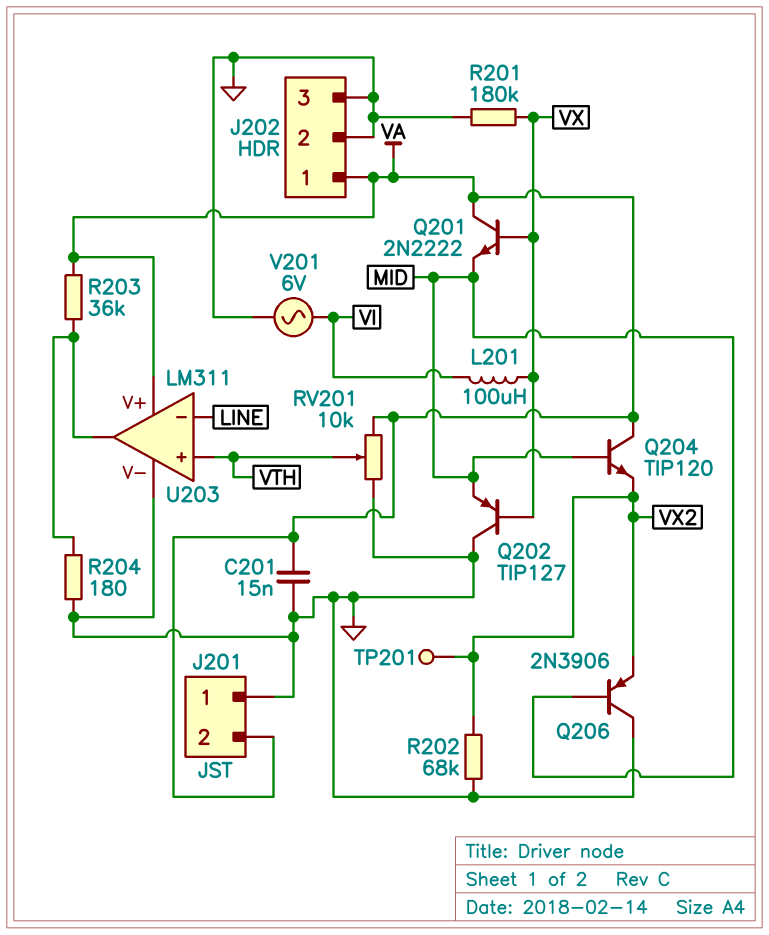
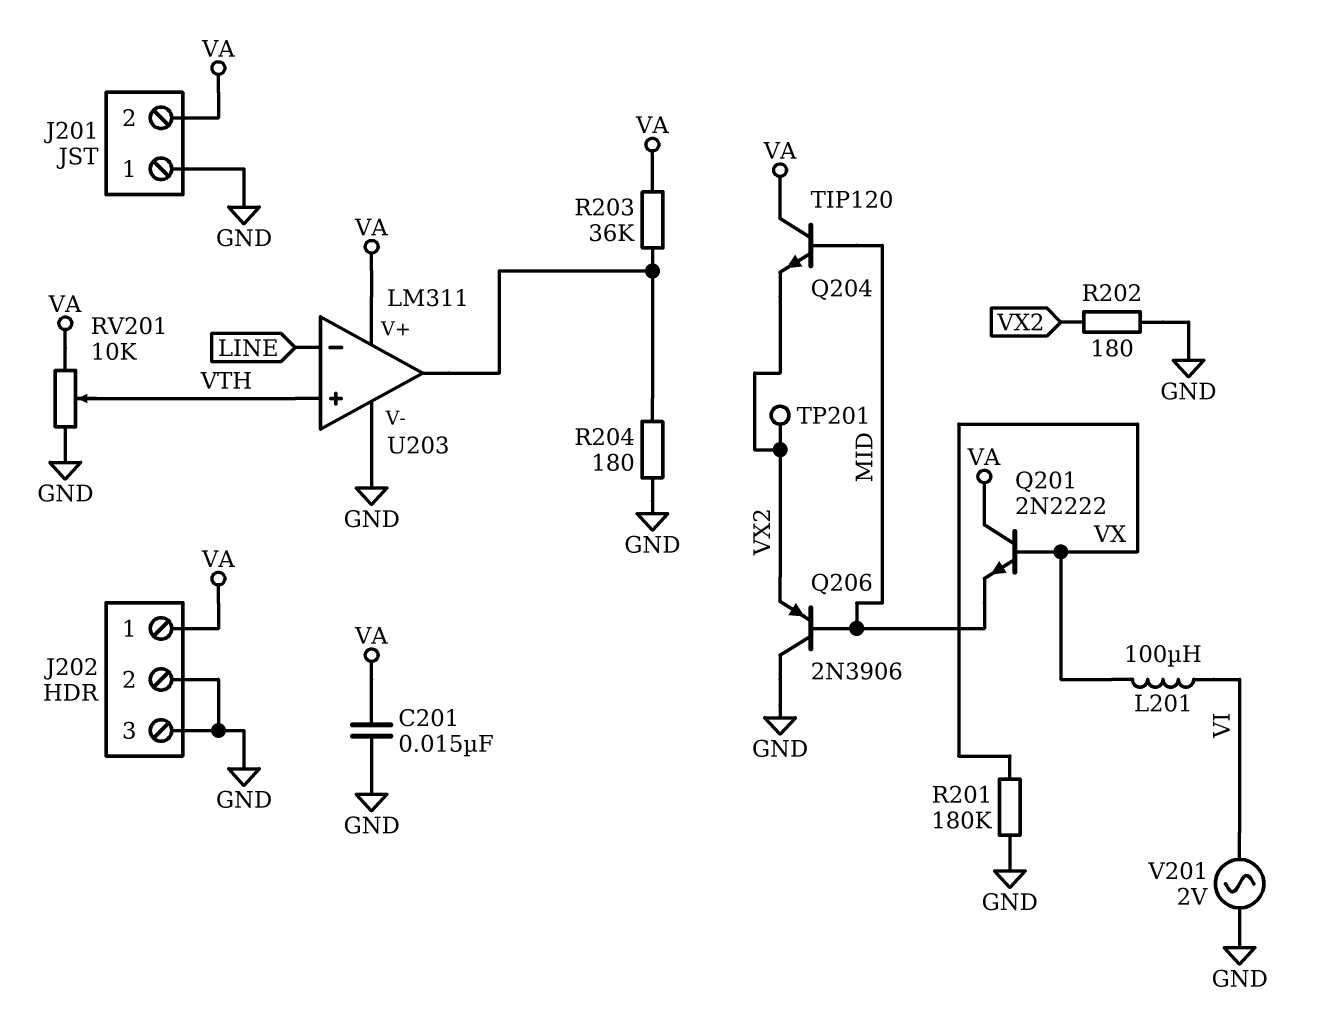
Q202: PNP TIP127 (B VX, C GND, E MID) -> none
R202: 68k (GND, VX2) -> 180 (GND, VX2)
V201: AC 6V (GND, VI) -> AC 2V (GND, VI)

